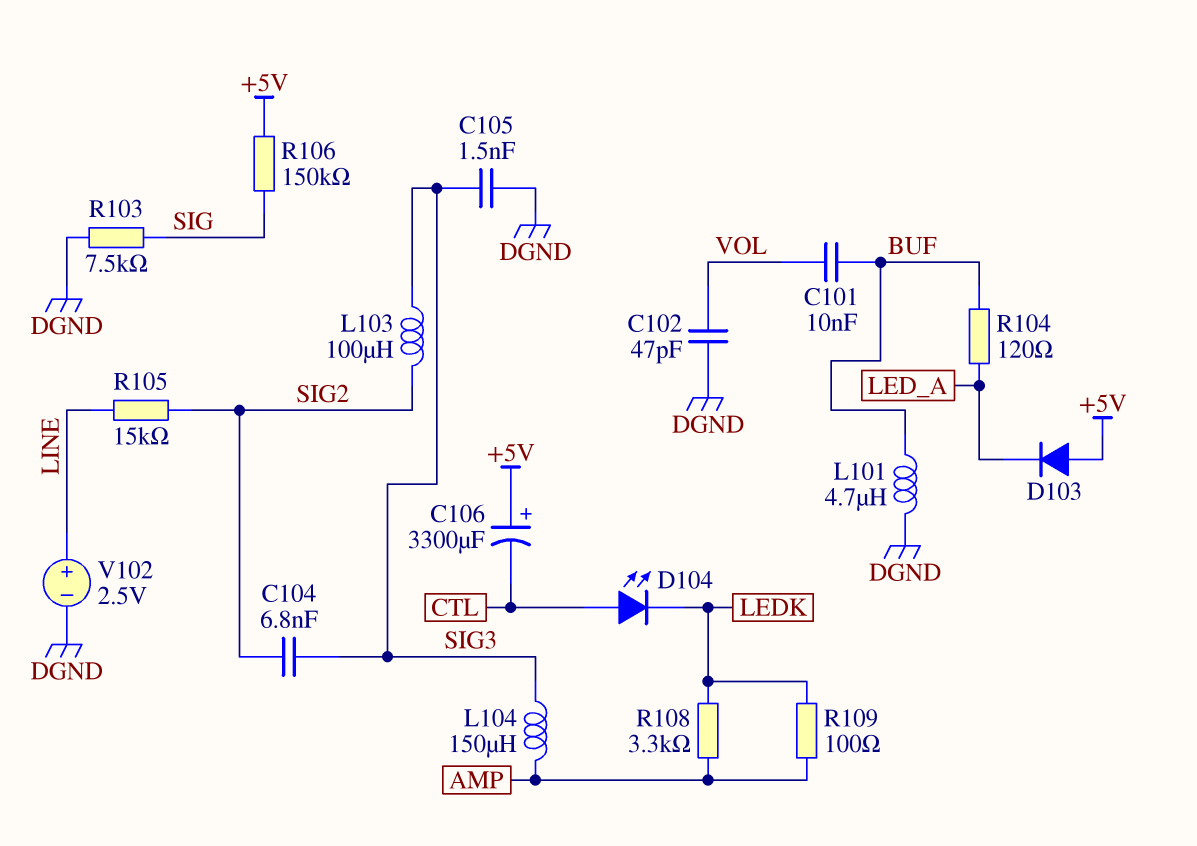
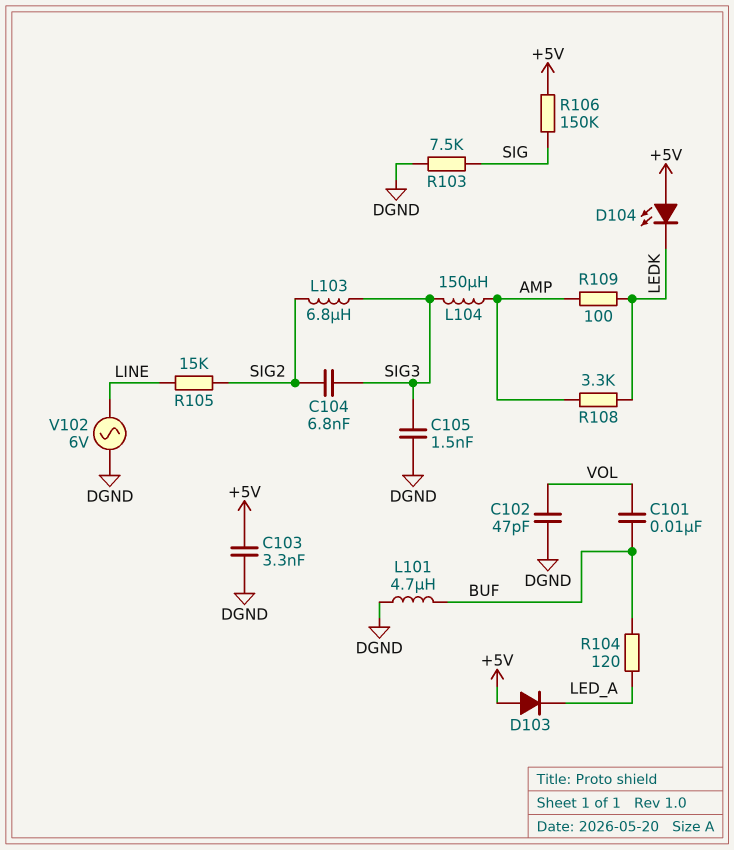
C103: none -> 3.3nF (+5V, DGND)
C106: 3300uF (plus +5V, minus CTL) -> none
D104: LED (A CTL, K LEDK) -> LED (A +5V, K LEDK)
L103: 100uH (SIG2, SIG3) -> 6.8uH (SIG2, SIG3)
V102: 2.5V (plus LINE, minus DGND) -> AC 6V (DGND, LINE)

